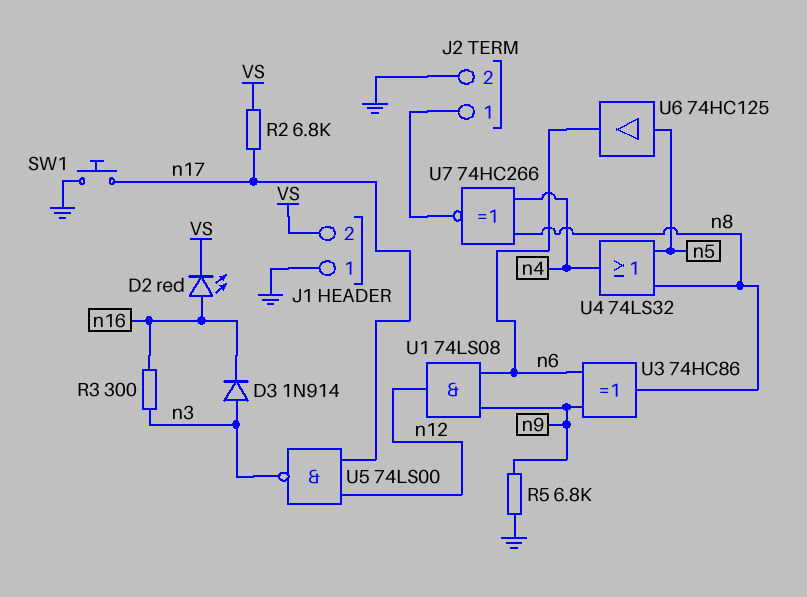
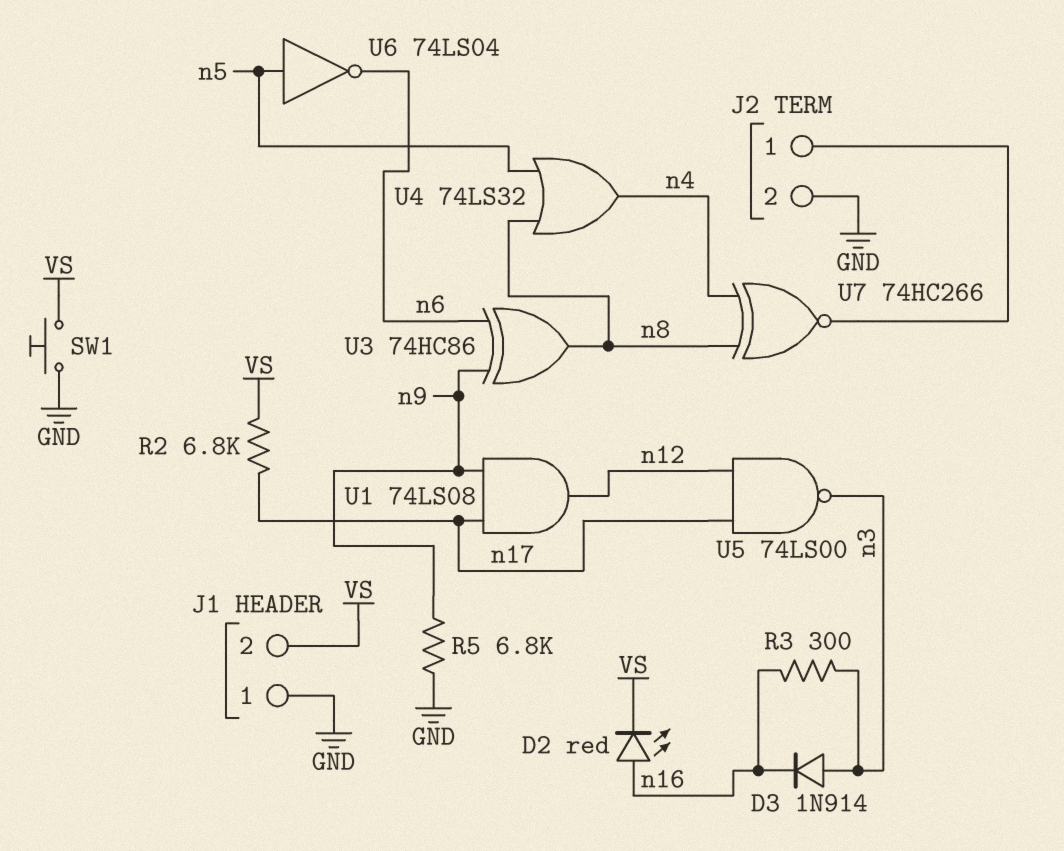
SW1: button (GND, n17) -> button (GND, VS)
U1: AND 74LS08 (in n6, in n9, out n12) -> AND 74LS08 (in n9, in n17, out n12)
U6: buffer 74HC125 (in n5, out n6) -> NOT 74LS04 (in n5, out n6)

